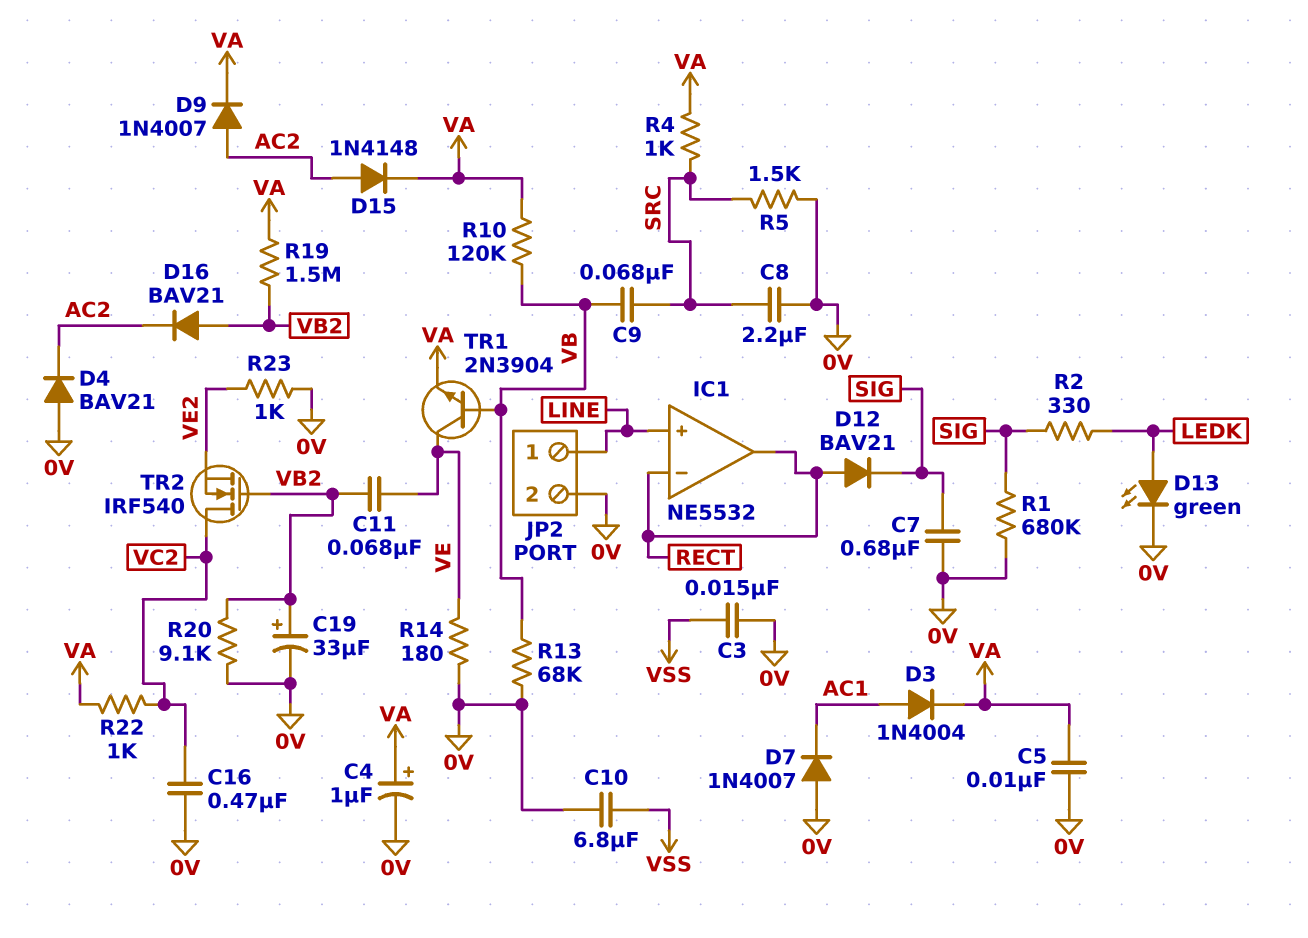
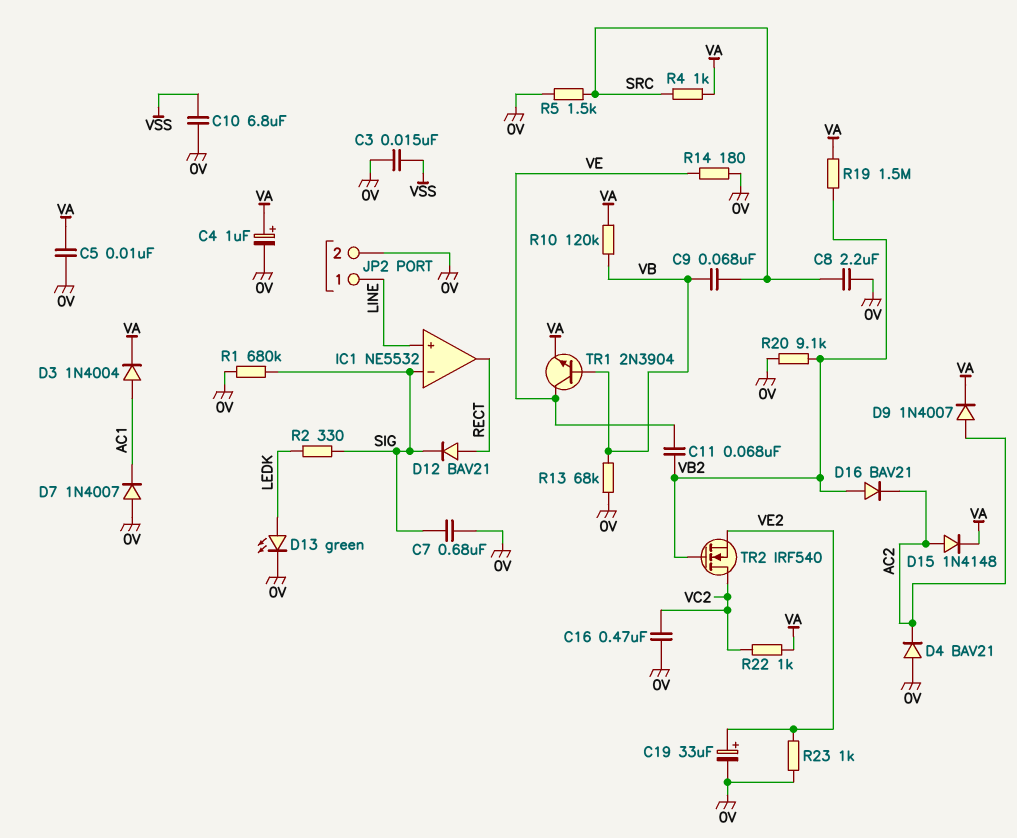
C19: 33uF (plus VB2, minus 0V) -> 33uF (plus VE2, minus 0V)
IC1 pin in-: RECT -> SIG

